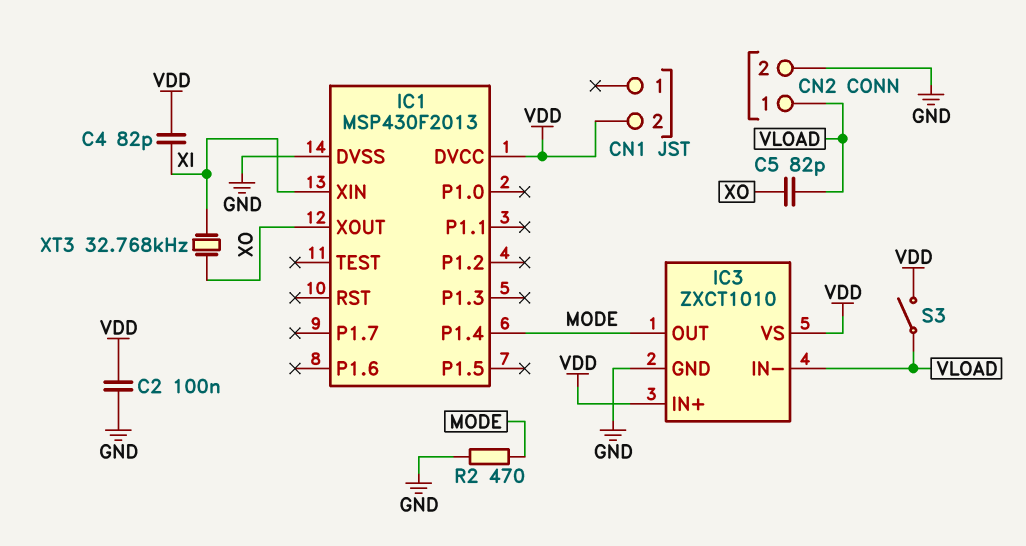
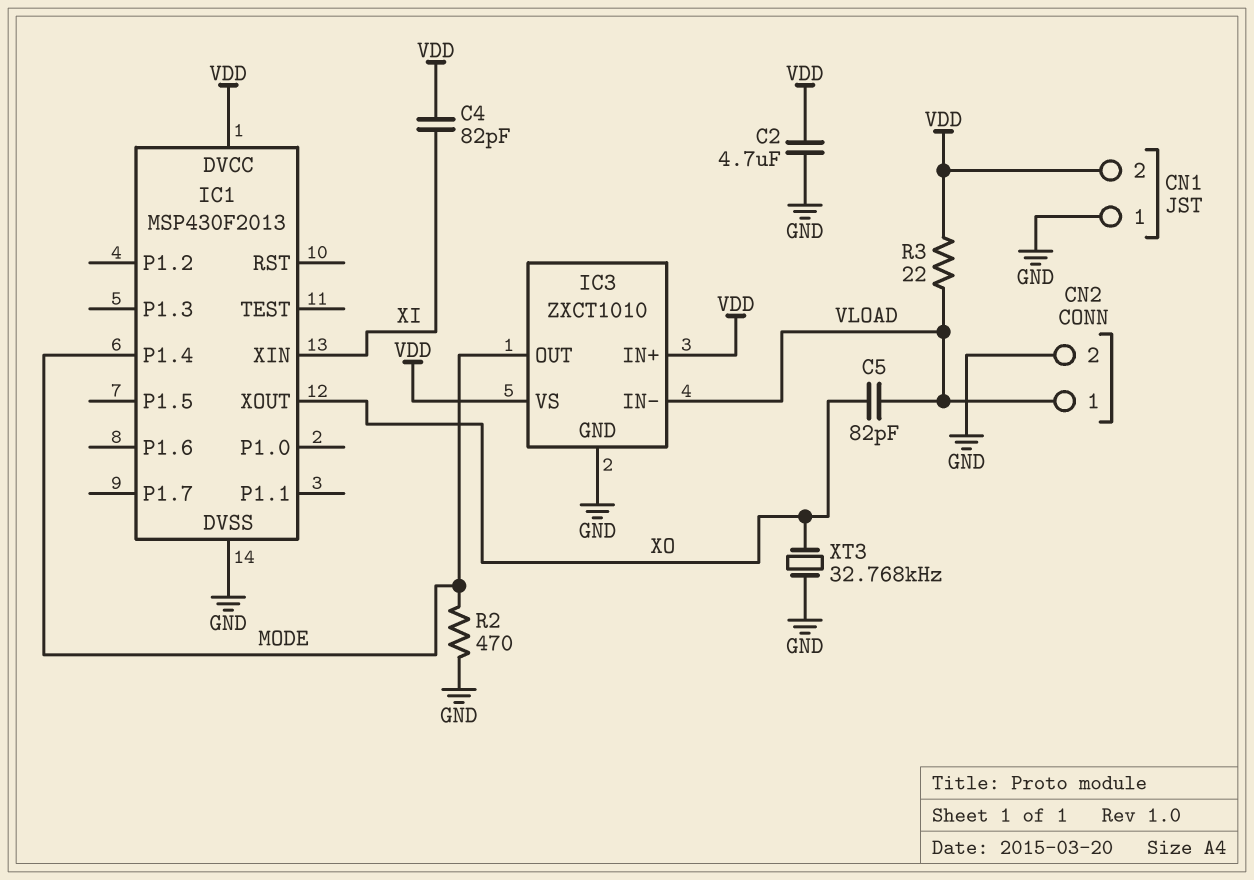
C2: 100nF (GND, VDD) -> 4.7uF (GND, VDD)
CN1 pin 1: none -> GND
R3: none -> 22 (VDD, VLOAD)
S3: switch (VDD, VLOAD) -> none
XT3: 32.768kHz (XI, XO) -> 32.768kHz (GND, XO)

